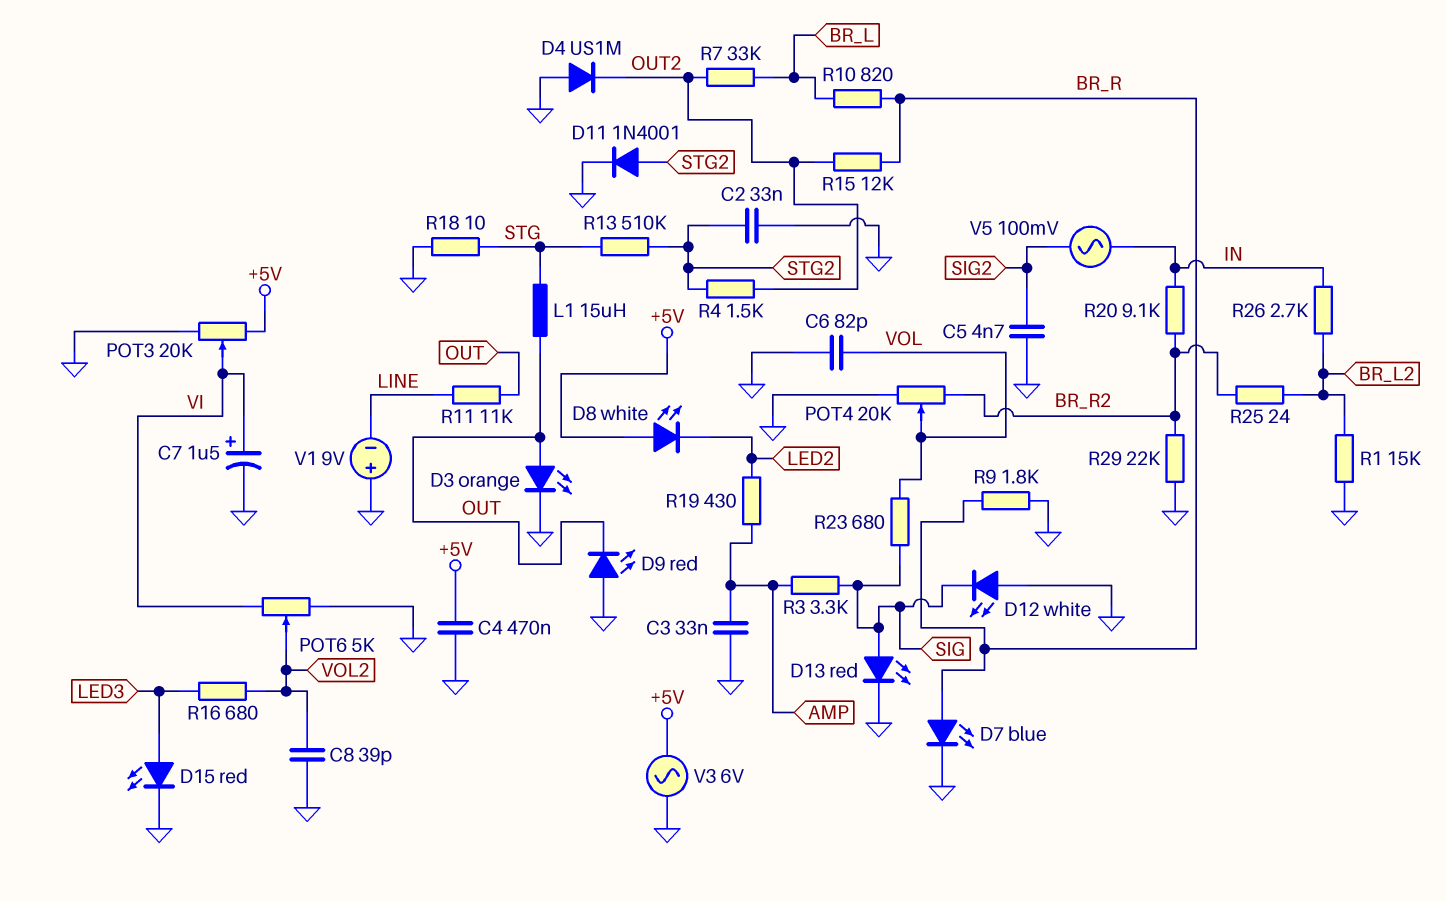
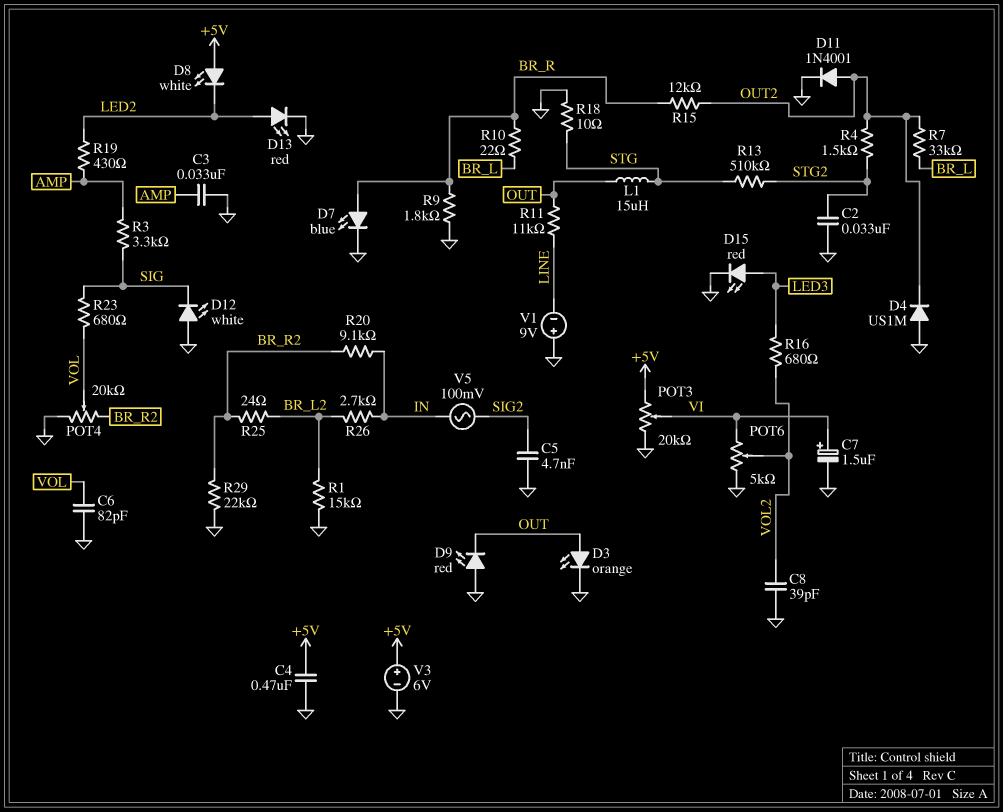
D11: diode 1N4001 (A STG2, K GND) -> diode 1N4001 (A OUT2, K GND)
D13: LED red (A SIG, K GND) -> LED red (A LED2, K GND)
R10: 820 (BR_L, BR_R) -> 22 (BR_L, BR_R)
V3: AC 6V (+5V, GND) -> 6V (plus +5V, minus GND)

